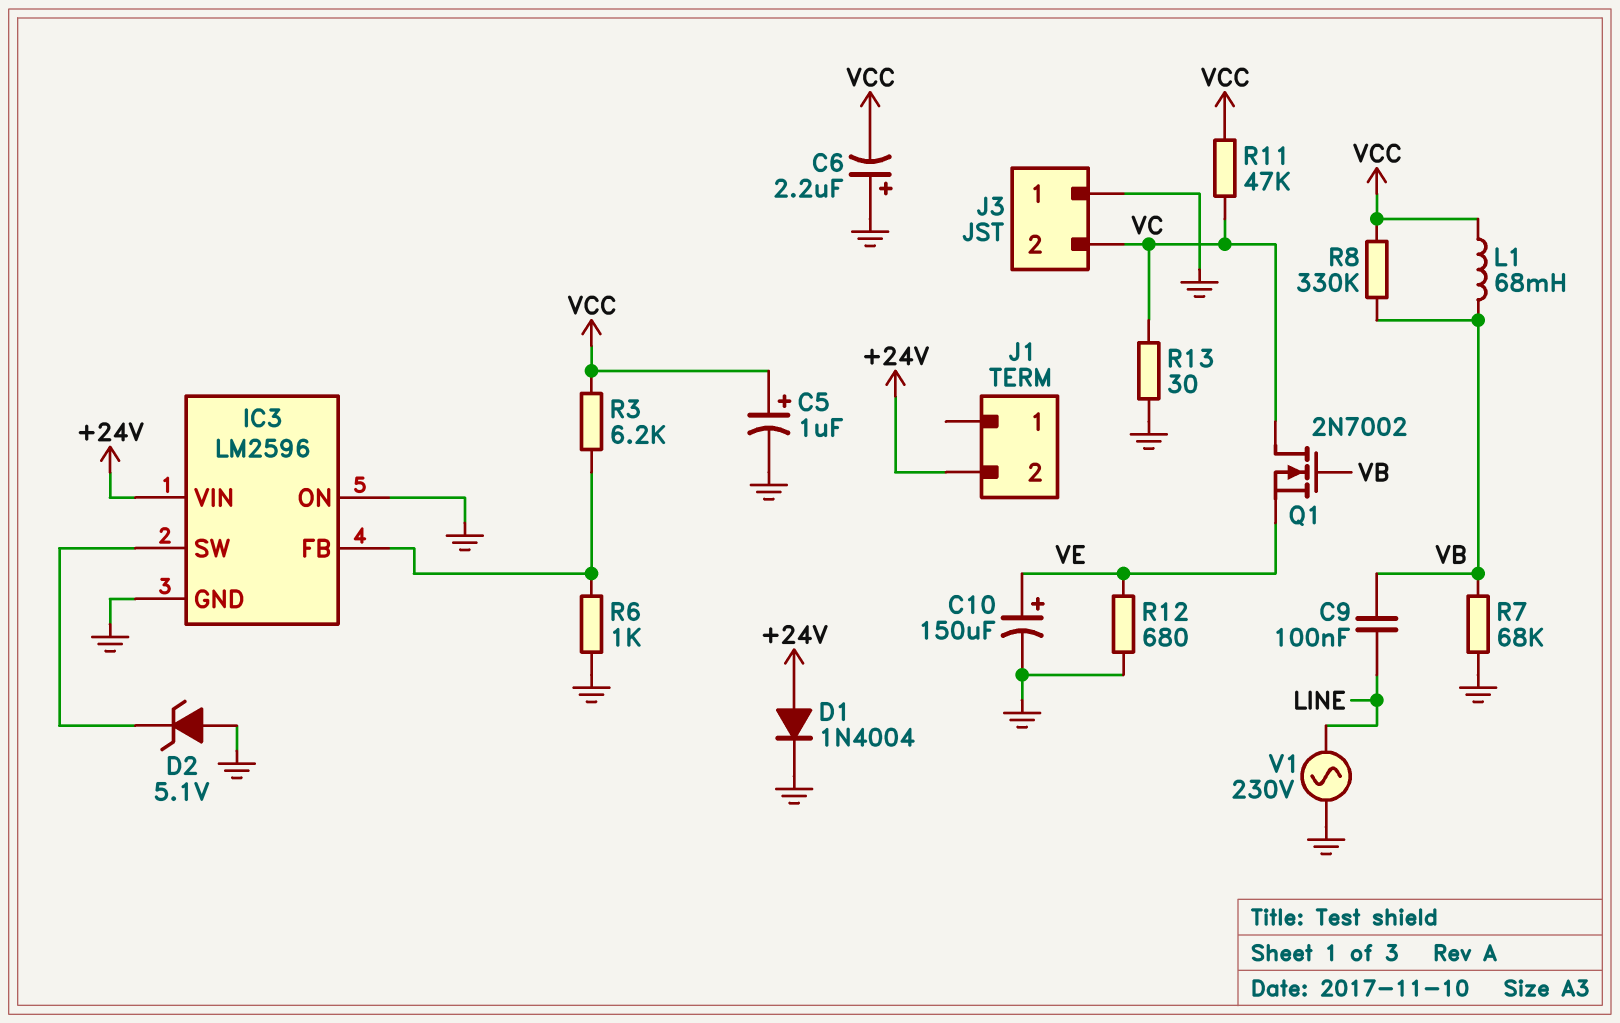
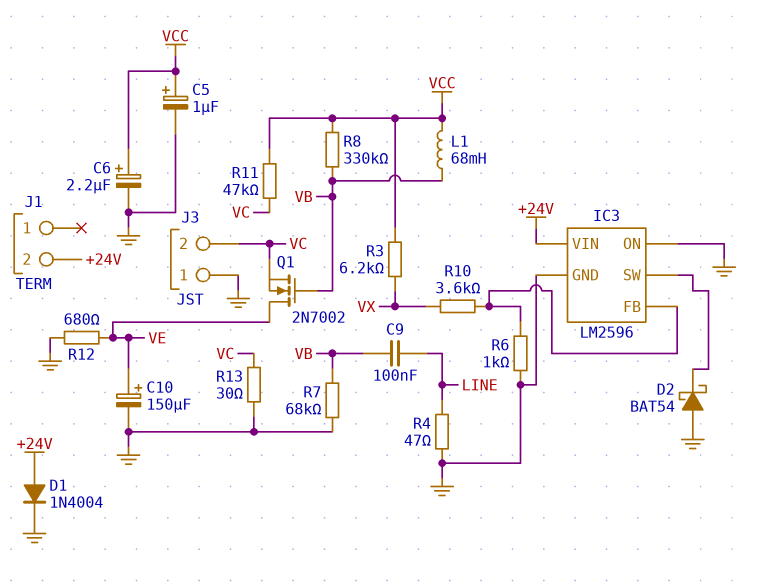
C6: 2.2uF (plus GND, minus VCC) -> 2.2uF (plus VCC, minus GND)
D2: zener 5.1V (A GND, K IC3/SW) -> schottky BAT54 (A GND, K IC3/SW)
Q1: NMOS 2N7002 (G VB, D VC, S VE) -> NMOS 2N7002 (G VB, D VE, S VC)
R3: 6.2k (IC3/FB, VCC) -> 6.2k (VCC, VX)
R4: none -> 47 (GND, LINE)
R10: none -> 3.6k (IC3/FB, VX)
V1: AC 230V (GND, LINE) -> none

